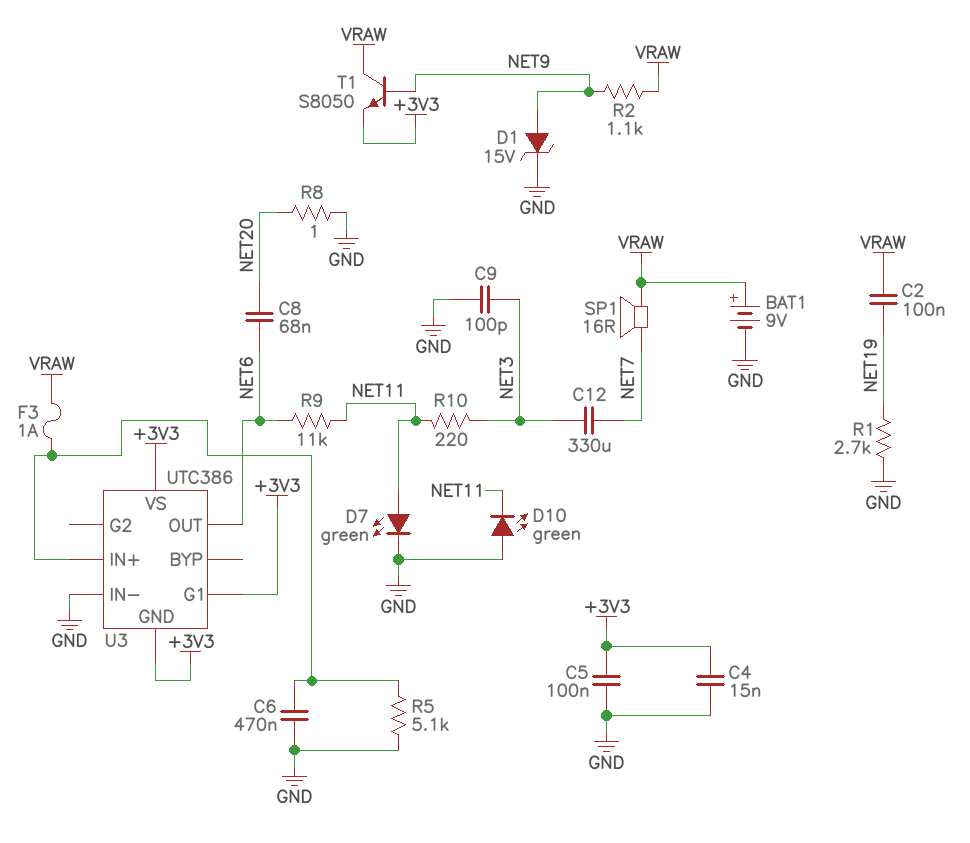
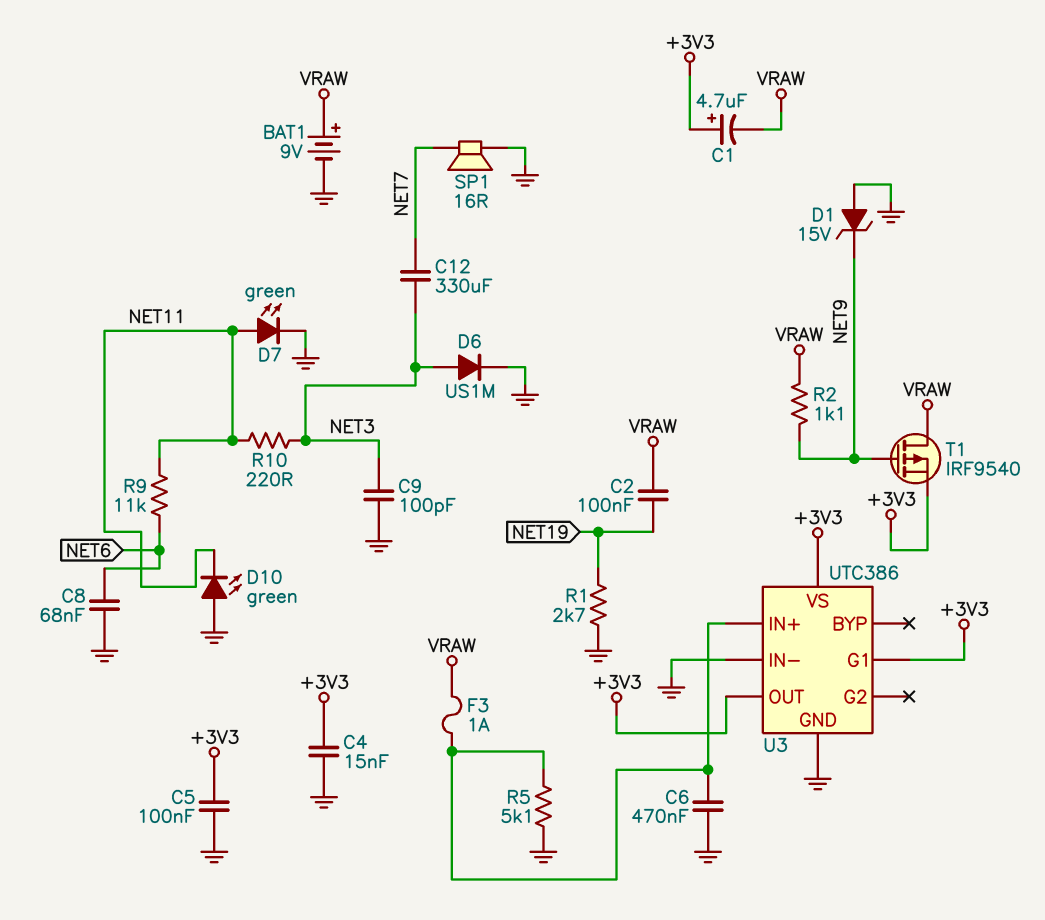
C1: none -> 4.7uF (plus +3V3, minus VRAW)
C8: 68nF (NET6, NET20) -> 68nF (GND, NET6)
D1: zener 15V (A NET9, K GND) -> zener 15V (A GND, K NET9)
D6: none -> diode US1M (A NET3, K GND)
R8: 1 (GND, NET20) -> none
SP1: speaker 16R (NET7, VRAW) -> speaker 16R (GND, NET7)
T1: NPN S8050 (B NET9, C VRAW, E +3V3) -> PMOS IRF9540 (G NET9, D VRAW, S +3V3)
U3 pin GND: +3V3 -> GND
U3 pin OUT: NET6 -> +3V3

